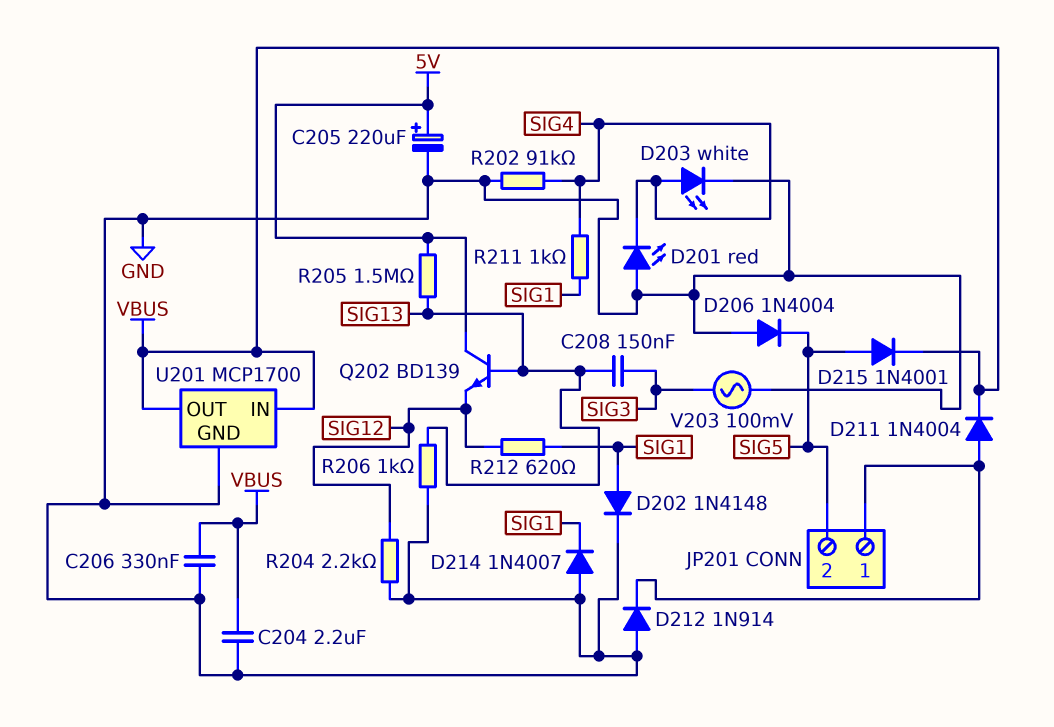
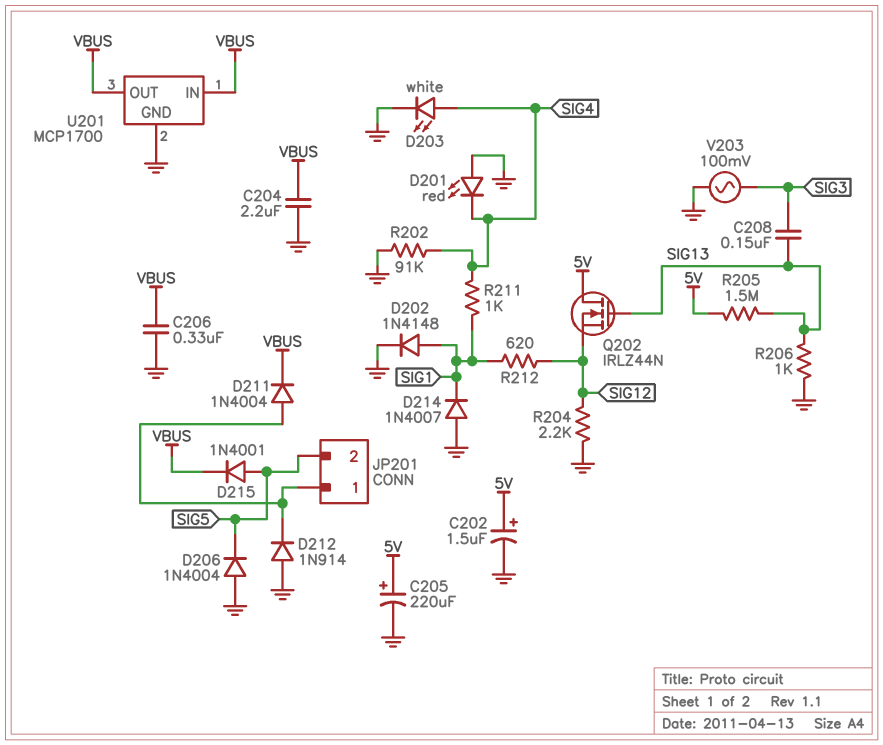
C202: none -> 1.5uF (plus 5V, minus GND)
Q202: NPN BD139 (B SIG13, C 5V, E SIG12) -> NMOS IRLZ44N (G SIG13, D 5V, S SIG12)

